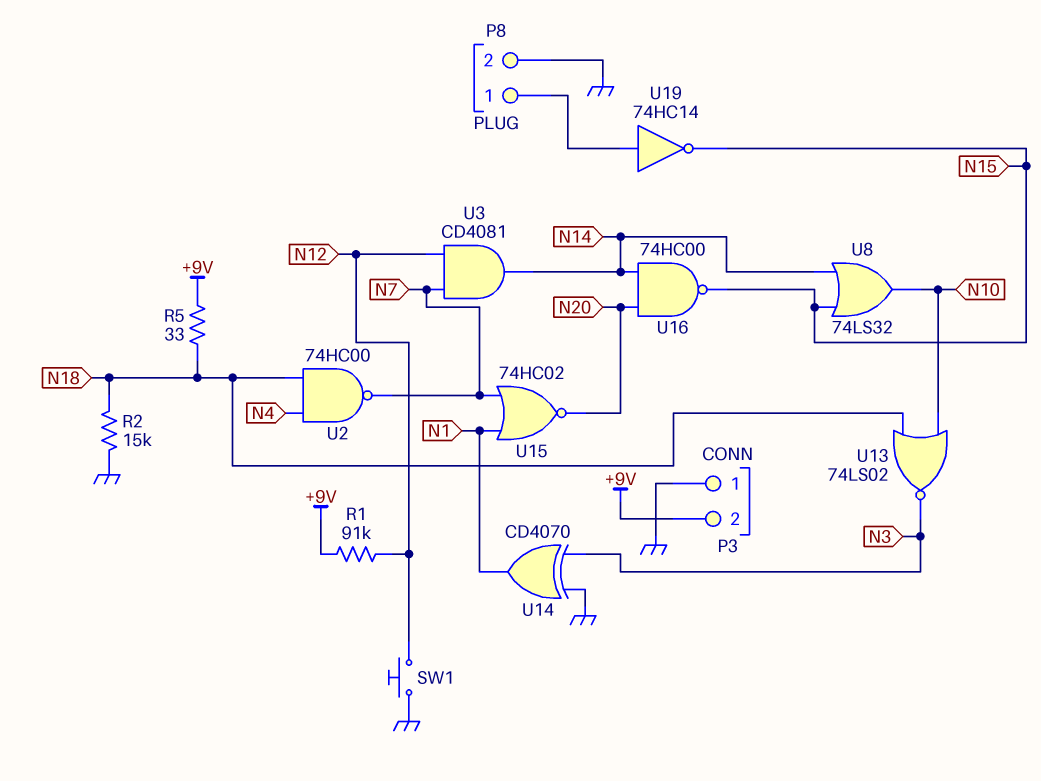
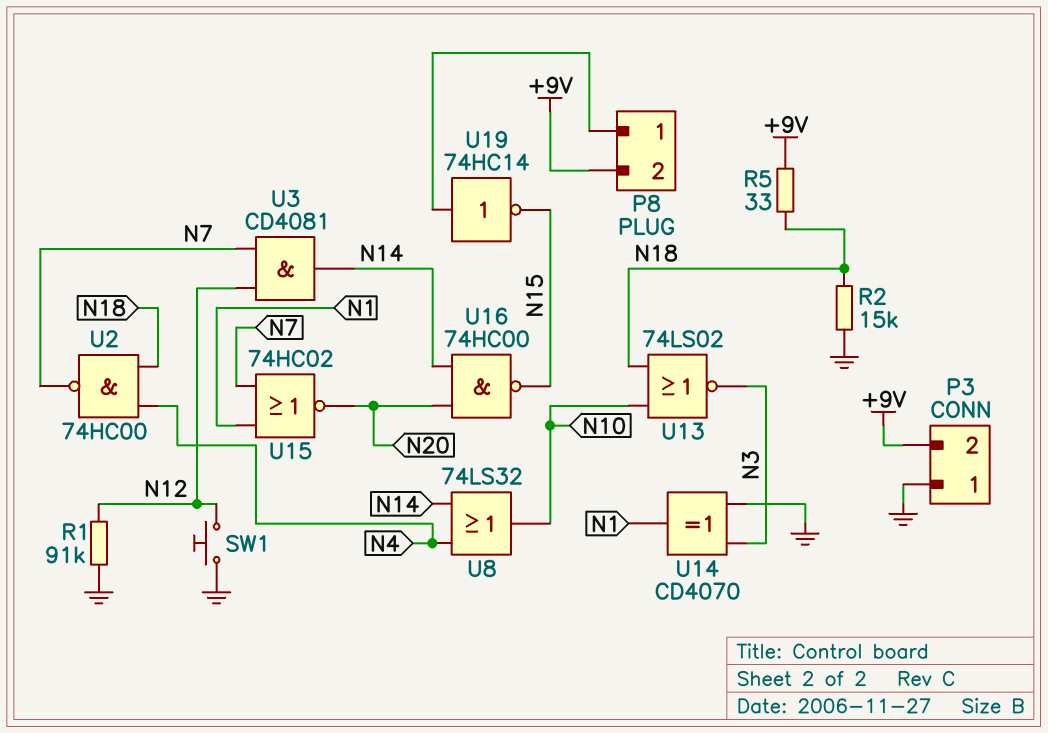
P8 pin 2: GND -> +9V
R1: 91k (+9V, N12) -> 91k (GND, N12)
U8: OR 74LS32 (in N14, in N15, out N10) -> OR 74LS32 (in N4, in N14, out N10)

